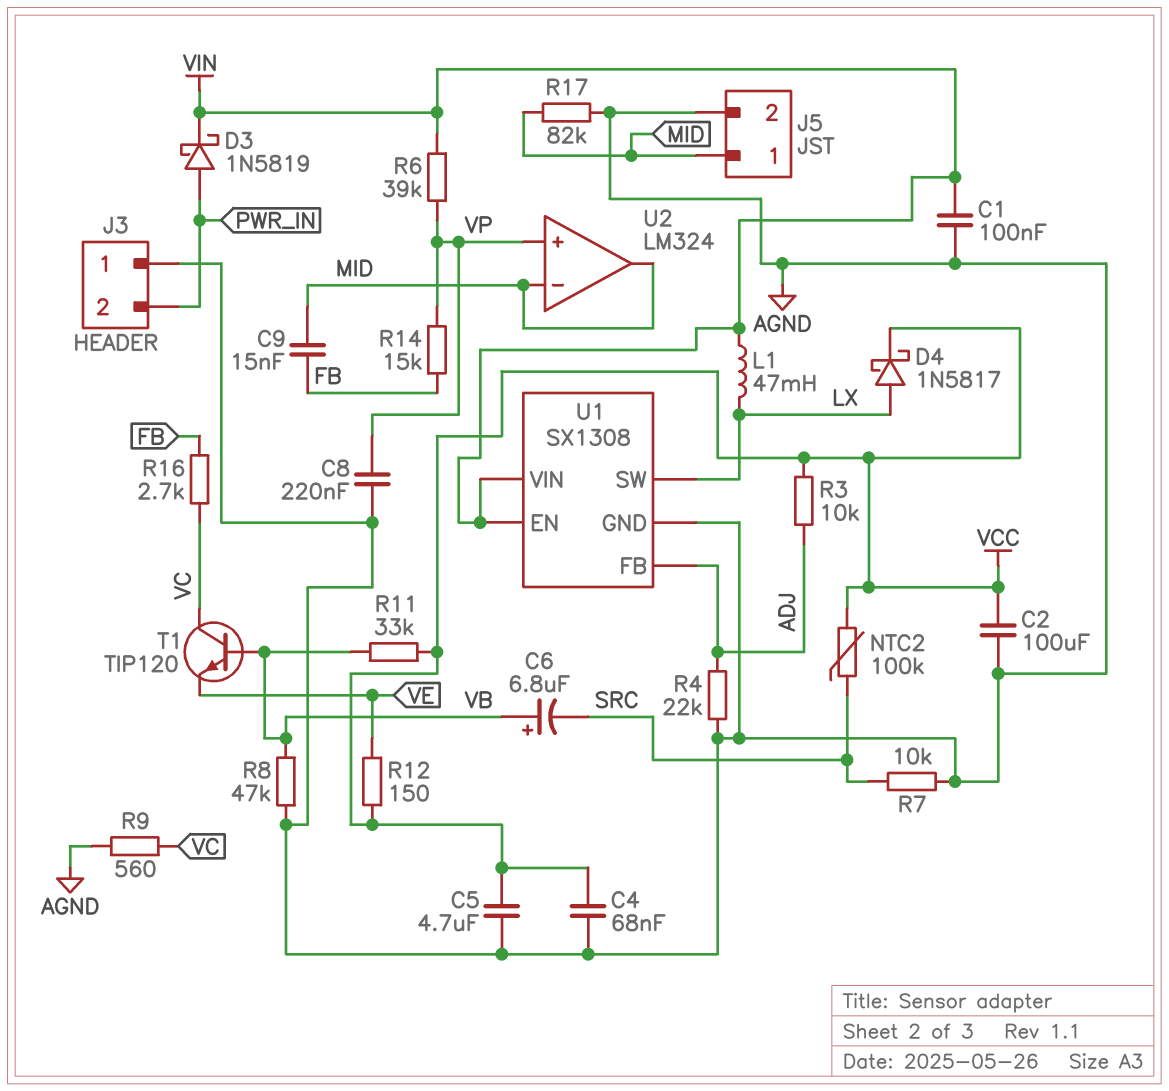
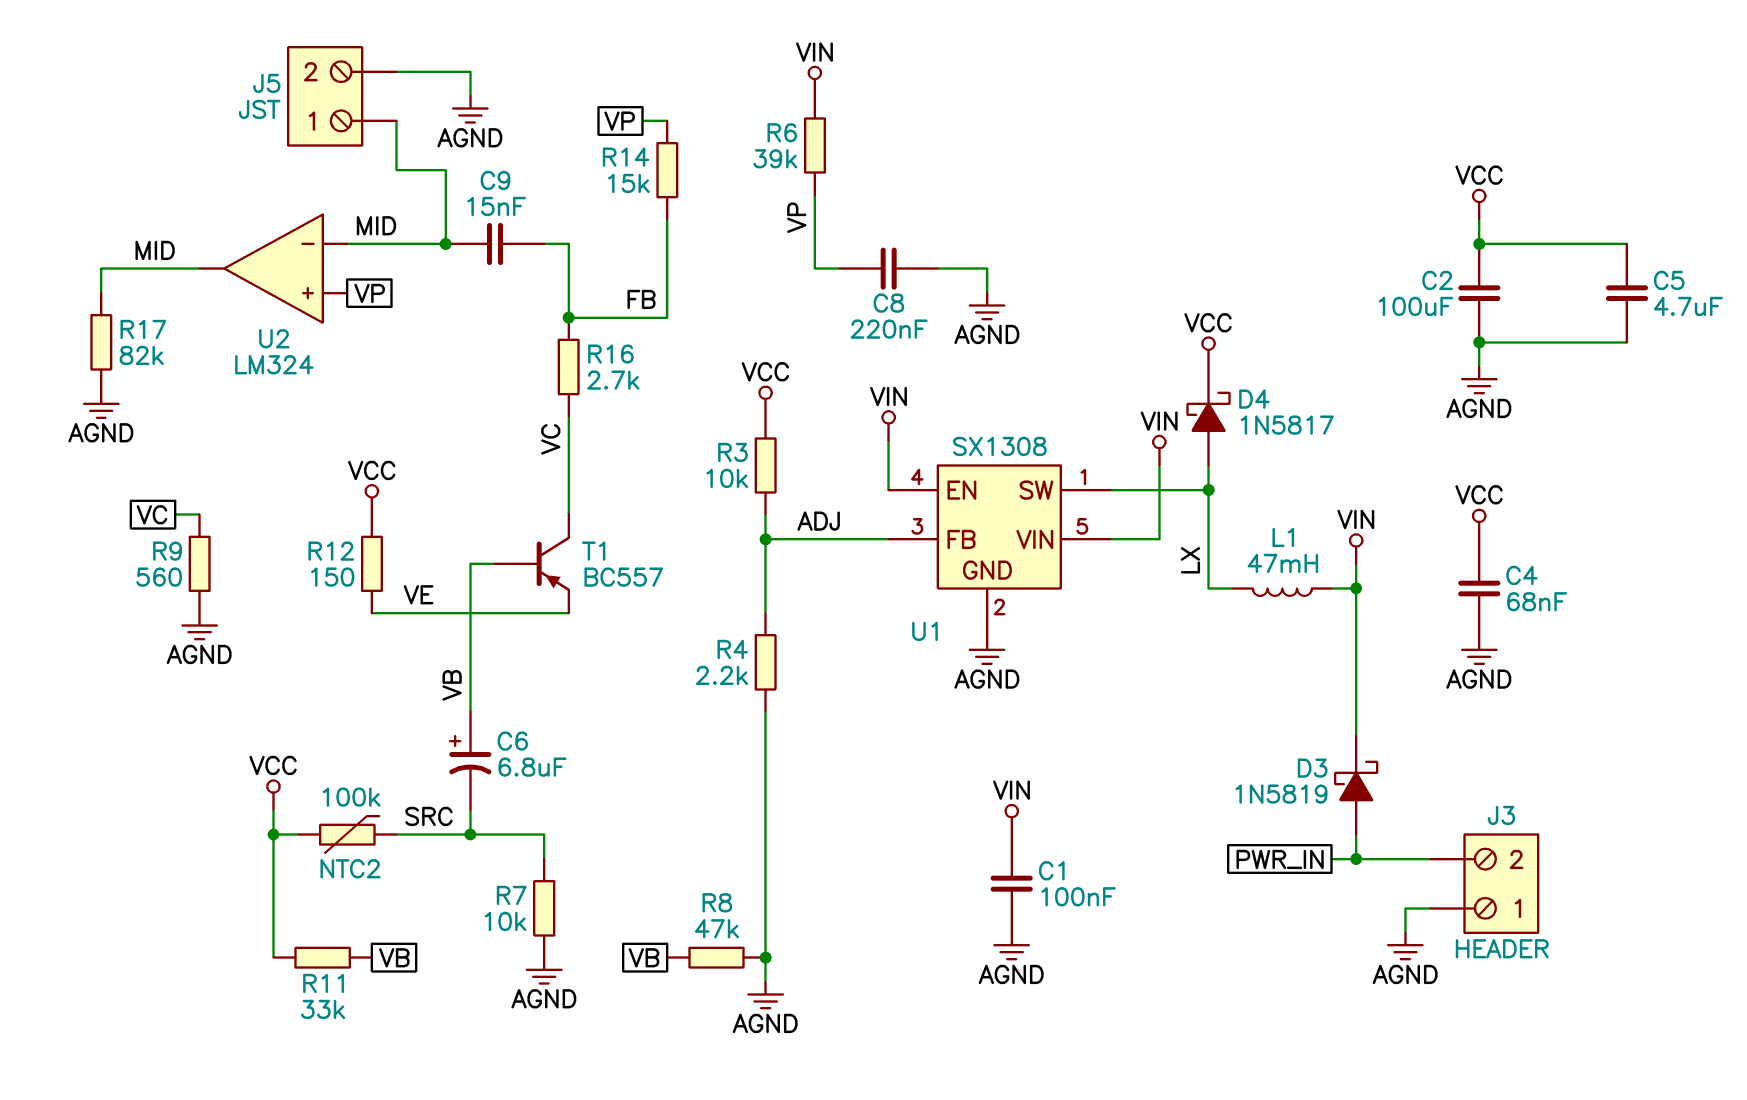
R4: 22k (ADJ, AGND) -> 2.2k (ADJ, AGND)
T1: NPN TIP120 (B VB, C VC, E VE) -> PNP BC557 (B VB, C VC, E VE)

